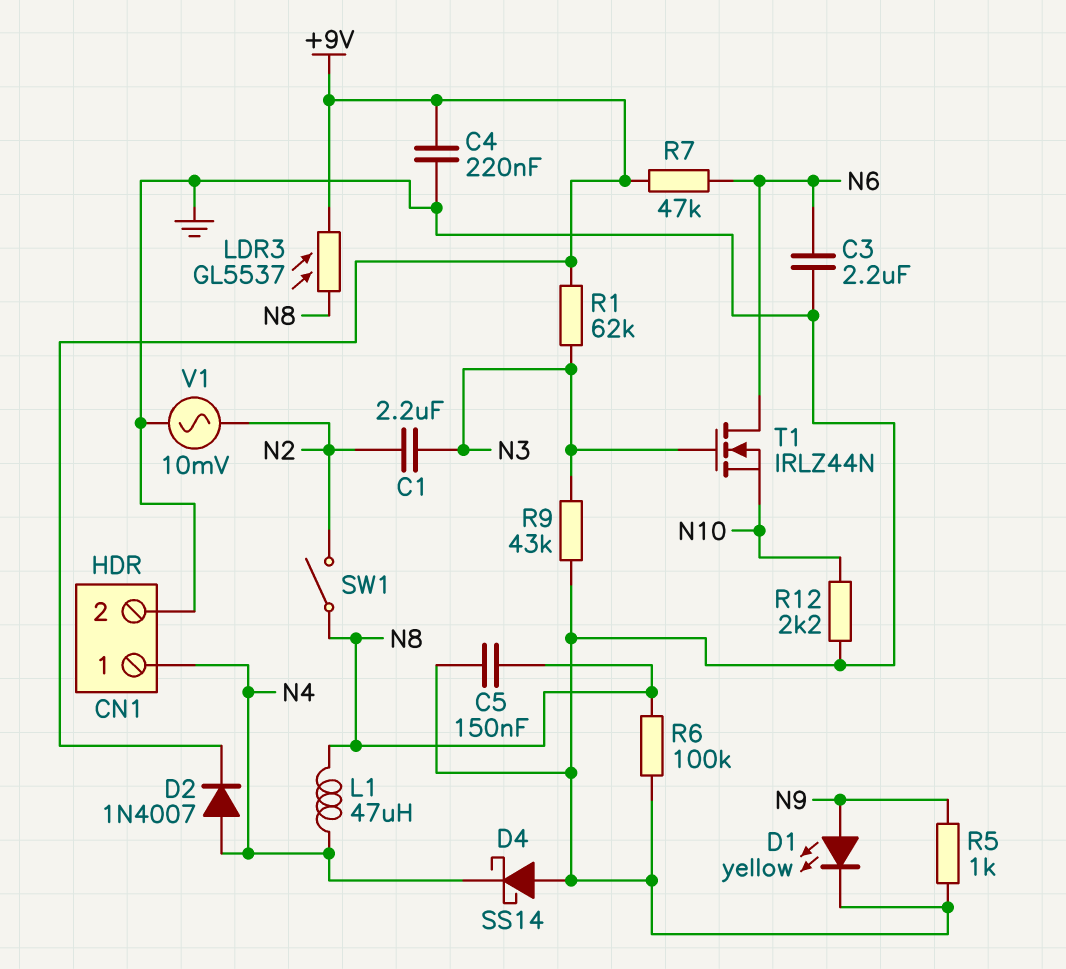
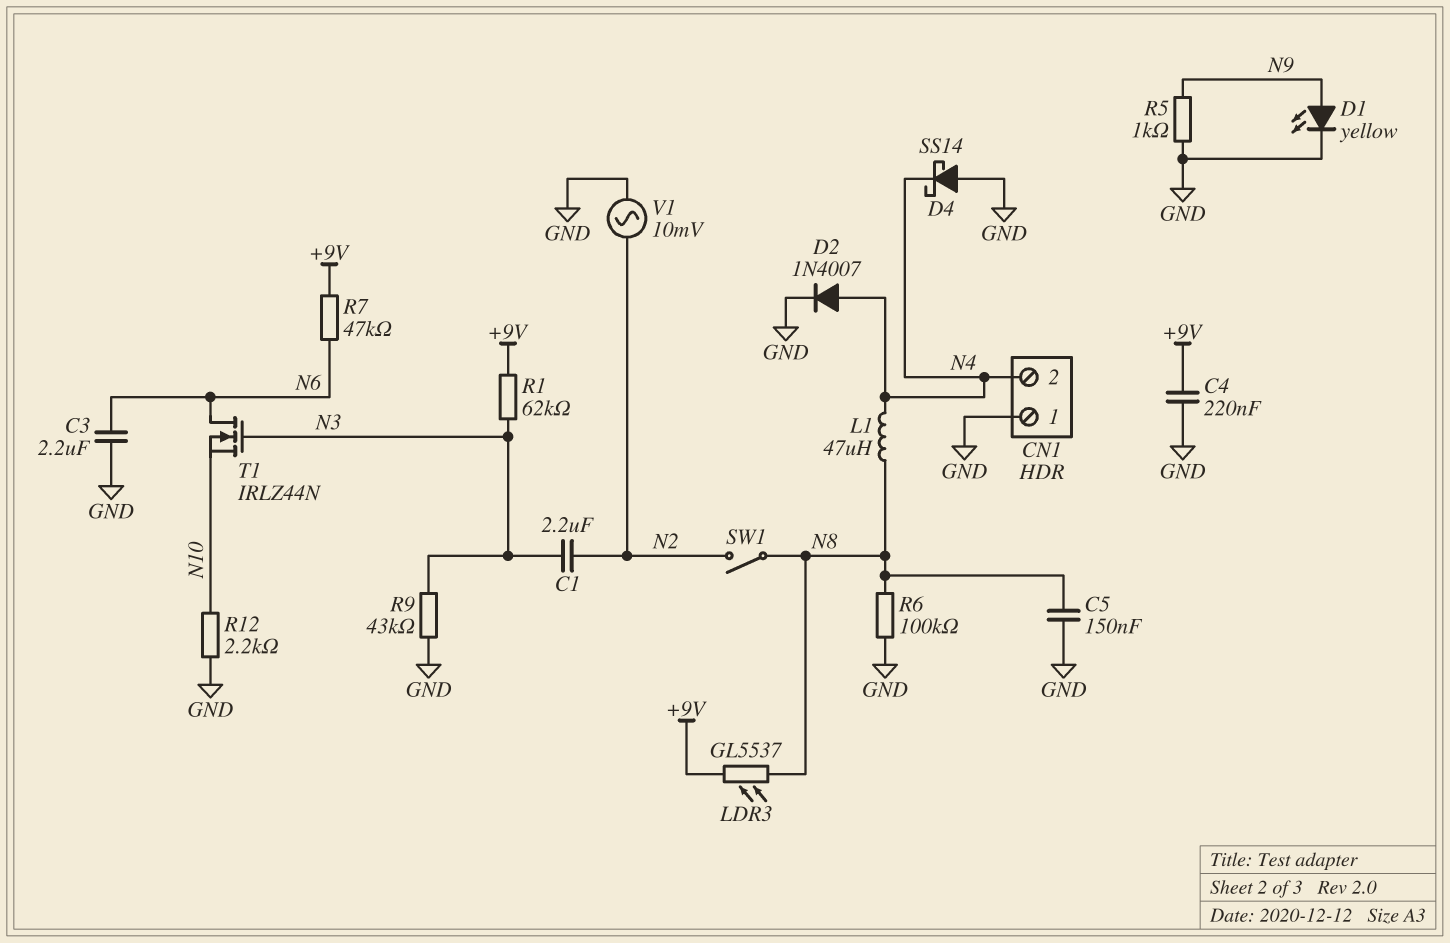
CN1 pin 1: N4 -> GND
CN1 pin 2: GND -> N4
D2: diode 1N4007 (A N4, K +9V) -> diode 1N4007 (A N4, K GND)

